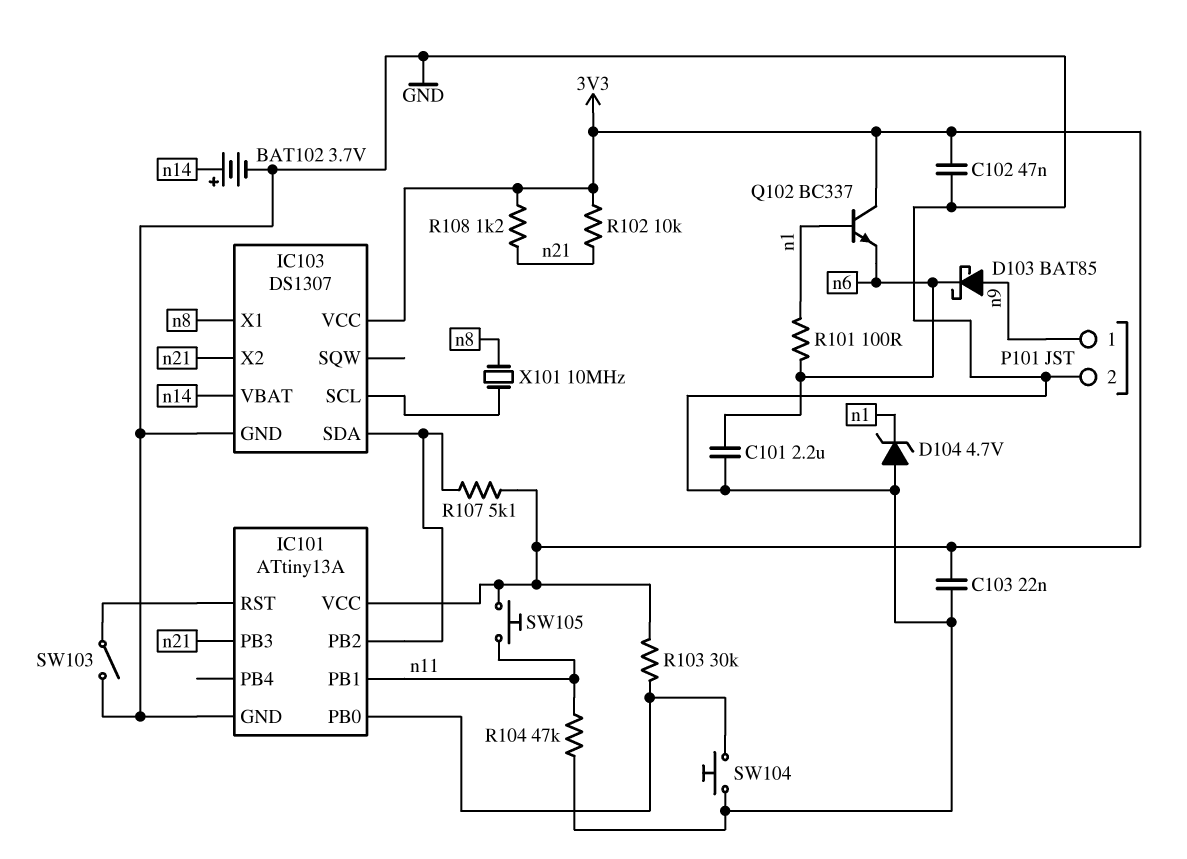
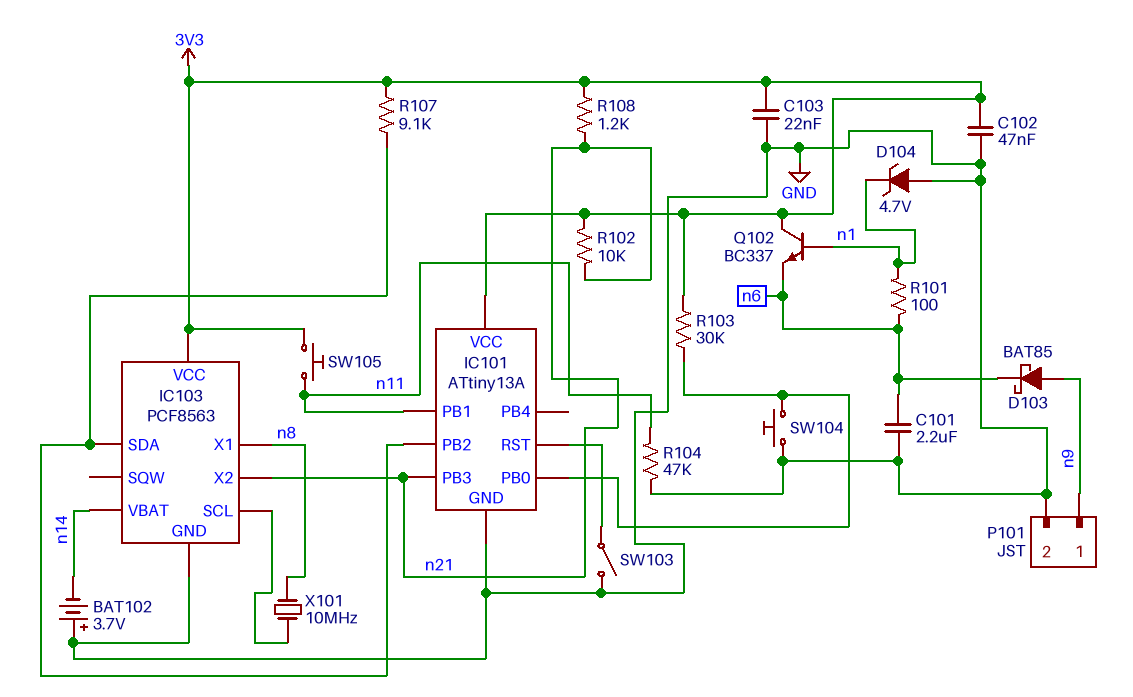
BAT102: 3.7V (plus n14, minus GND) -> 3.7V (plus GND, minus n14)
IC103: DS1307 -> PCF8563
R107: 5.1k (3V3, IC101/PB2) -> 9.1k (3V3, IC101/PB2)

